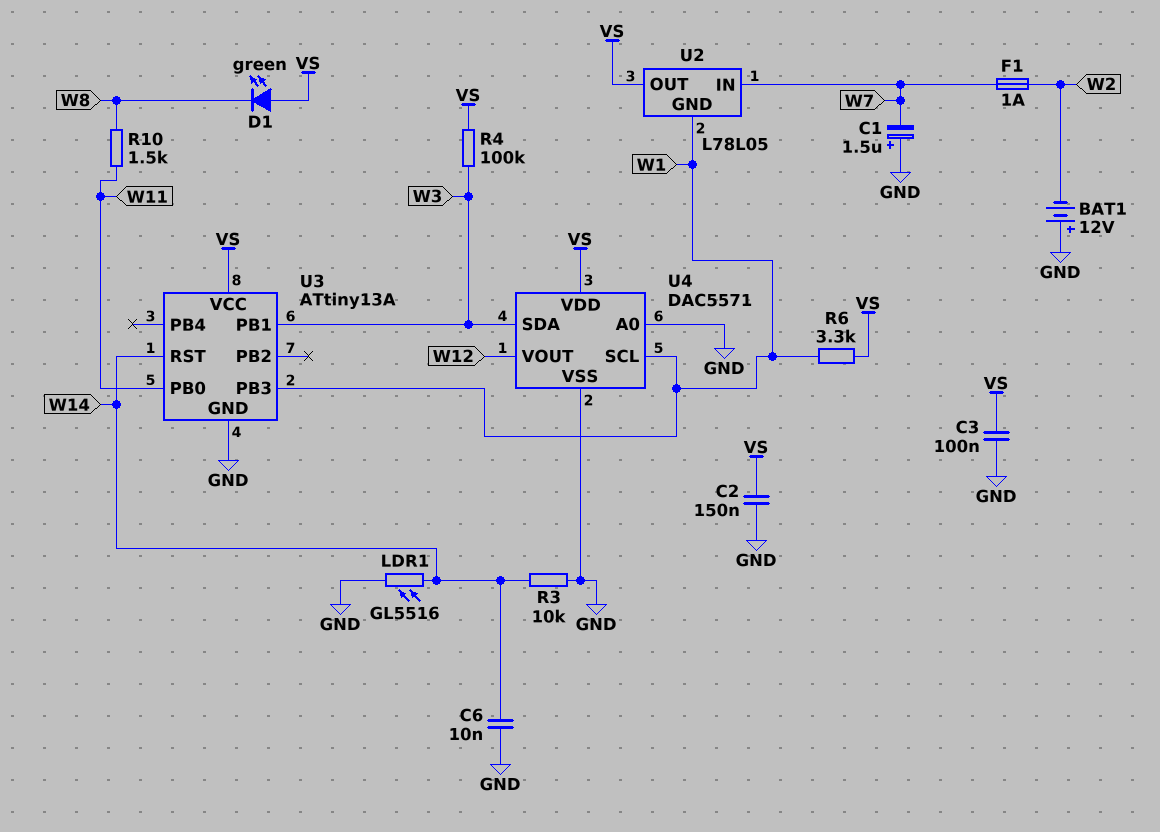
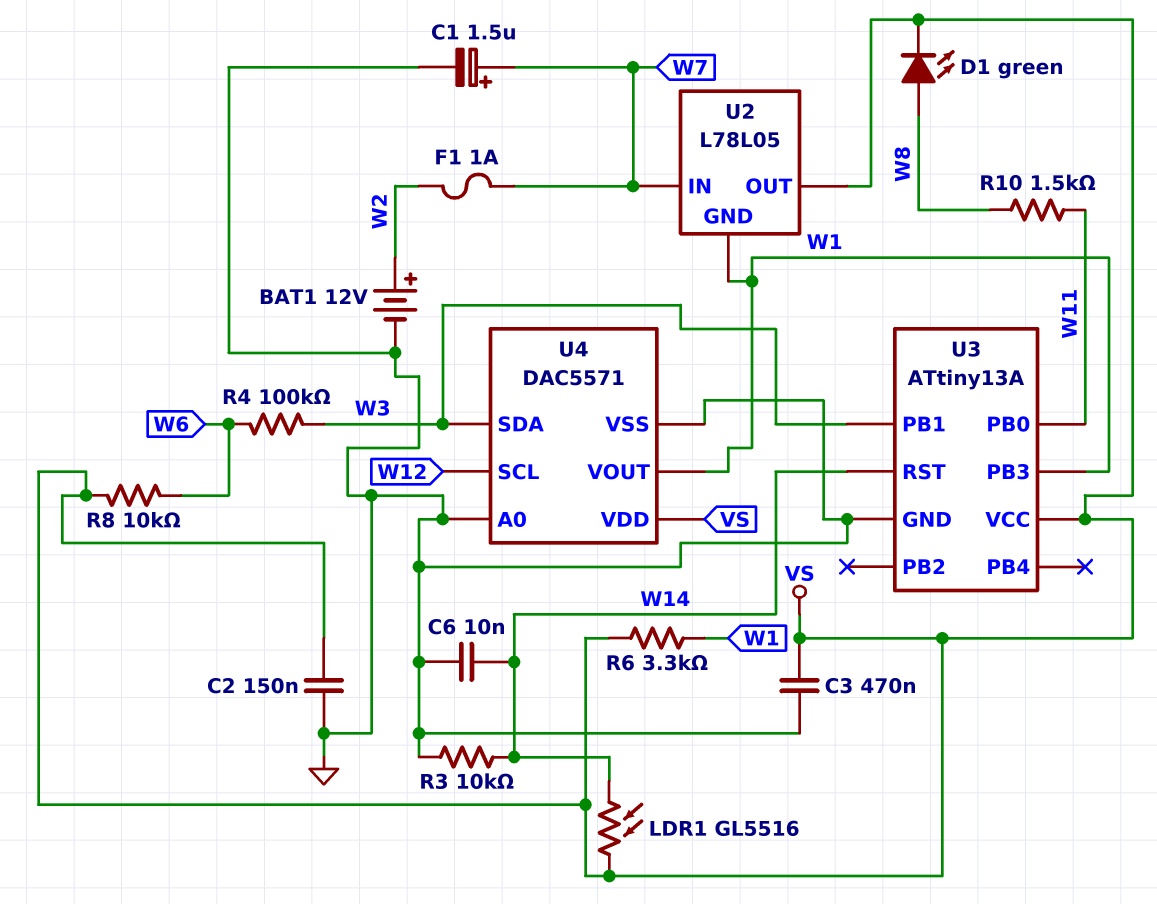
BAT1: 12V (plus GND, minus W2) -> 12V (plus W2, minus GND)
C1: 1.5uF (plus GND, minus W7) -> 1.5uF (plus W7, minus GND)
C3: 100nF (GND, VS) -> 470nF (GND, VS)
D1: LED green (A VS, K W8) -> LED green (A W8, K VS)
LDR1: GL5516 (GND, W14) -> GL5516 (VS, W14)
R4: 100k (VS, W3) -> 100k (W3, W6)
R8: none -> 10k (VS, W6)
U4 pin SCL: W1 -> W12
U4 pin VOUT: W12 -> W1

